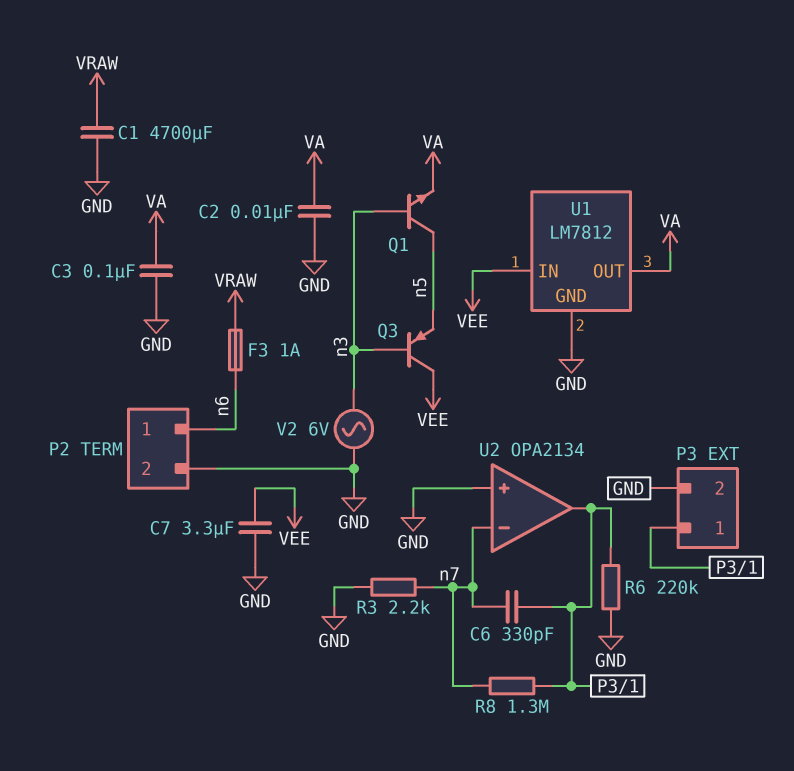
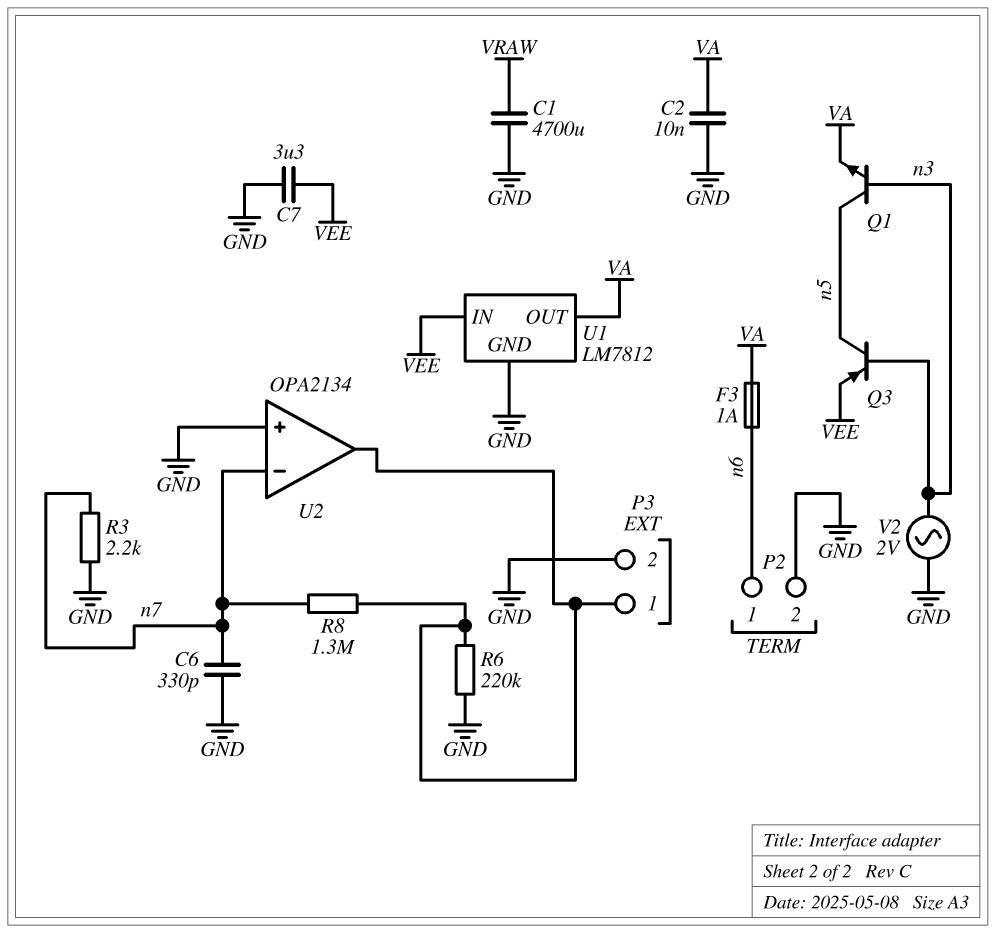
C3: 100nF (GND, VA) -> none
C6: 330pF (P3/1, n7) -> 330pF (GND, n7)
F3: 1A (VRAW, n6) -> 1A (VA, n6)
Q3: PNP (B n3, C VEE, E n5) -> PNP (B n3, C n5, E VEE)
V2: AC 6V (GND, n3) -> AC 2V (GND, n3)

